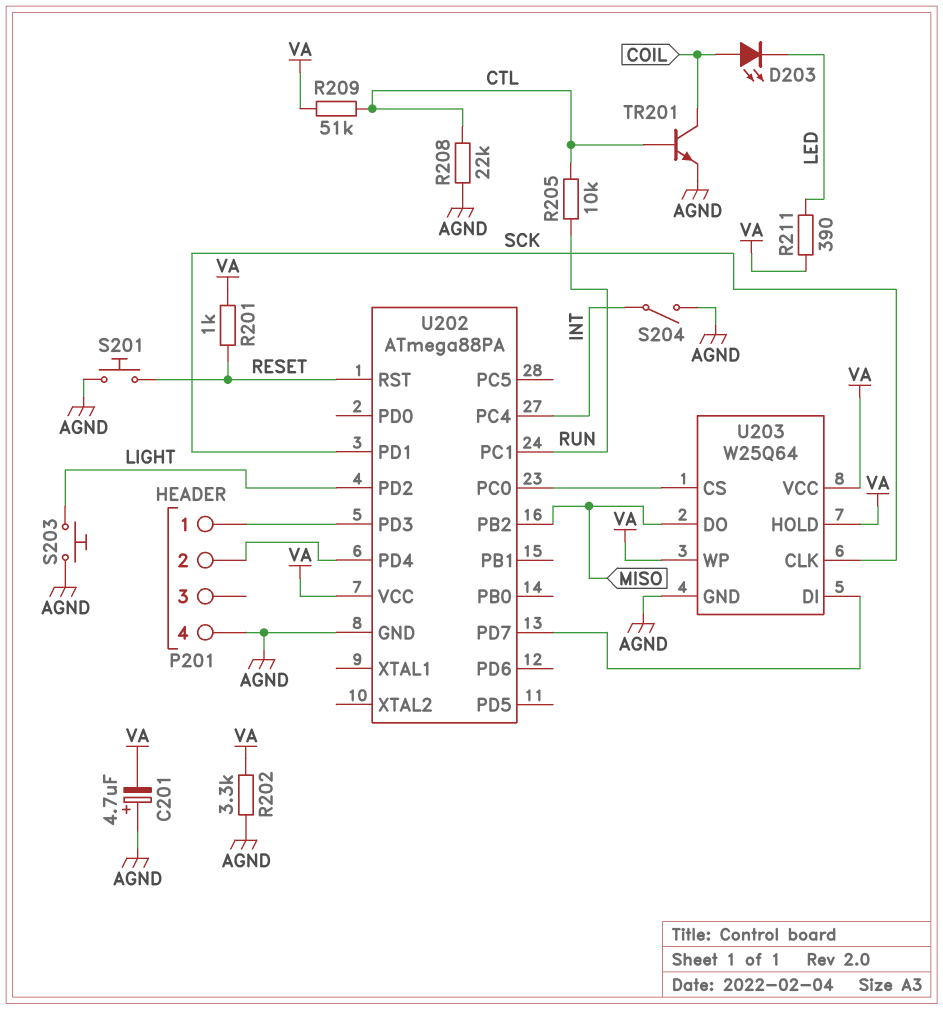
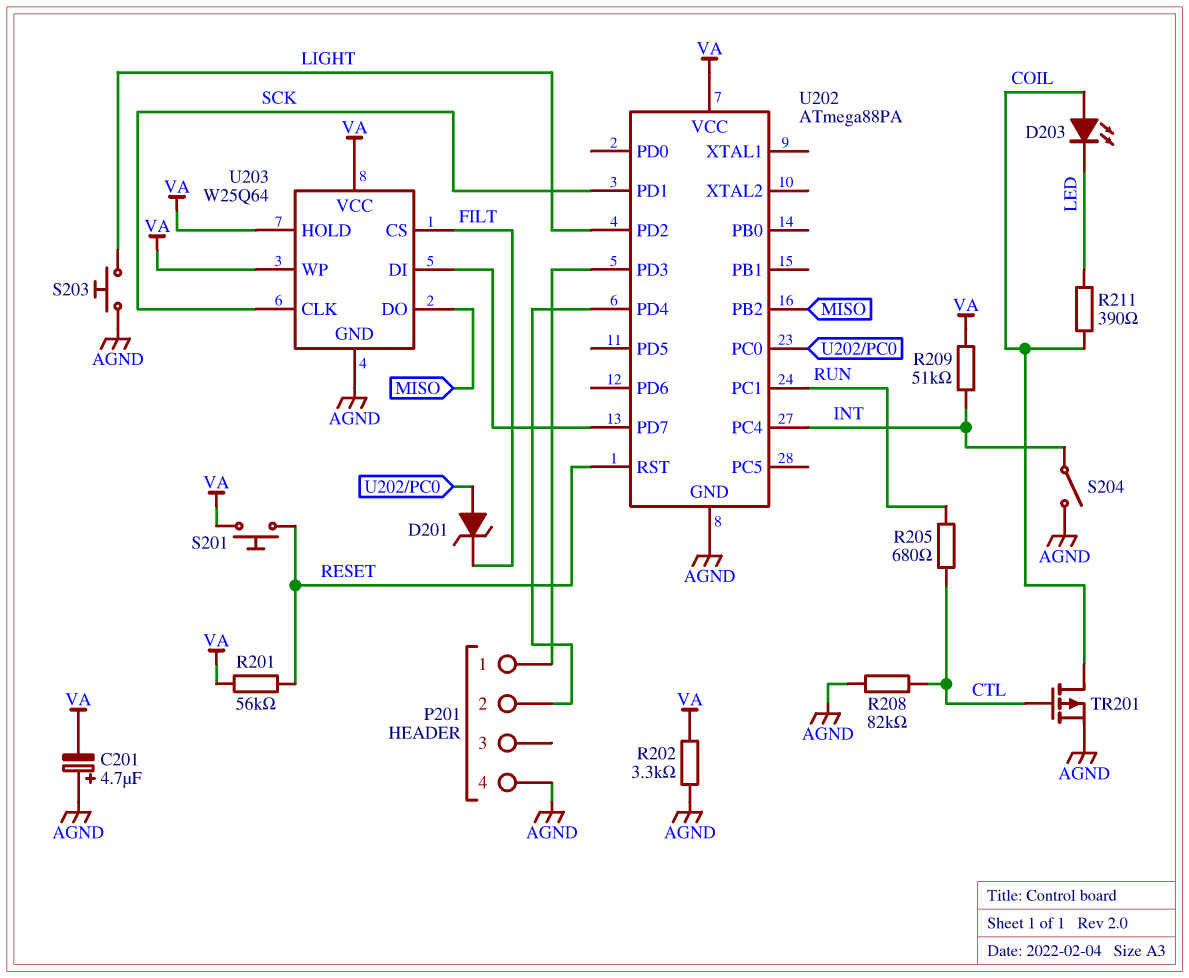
D201: none -> zener (A U202/PC0, K FILT)
R201: 1k (RESET, VA) -> 56k (RESET, VA)
R205: 10k (CTL, RUN) -> 680 (CTL, RUN)
R208: 22k (AGND, CTL) -> 82k (AGND, CTL)
R209: 51k (CTL, VA) -> 51k (INT, VA)
R211: 390 (LED, VA) -> 390 (COIL, LED)
S201: button (AGND, RESET) -> button (RESET, VA)
TR201: NPN (B CTL, C COIL, E AGND) -> PMOS (G CTL, D COIL, S AGND)
U203 pin CS: U202/PC0 -> FILT

